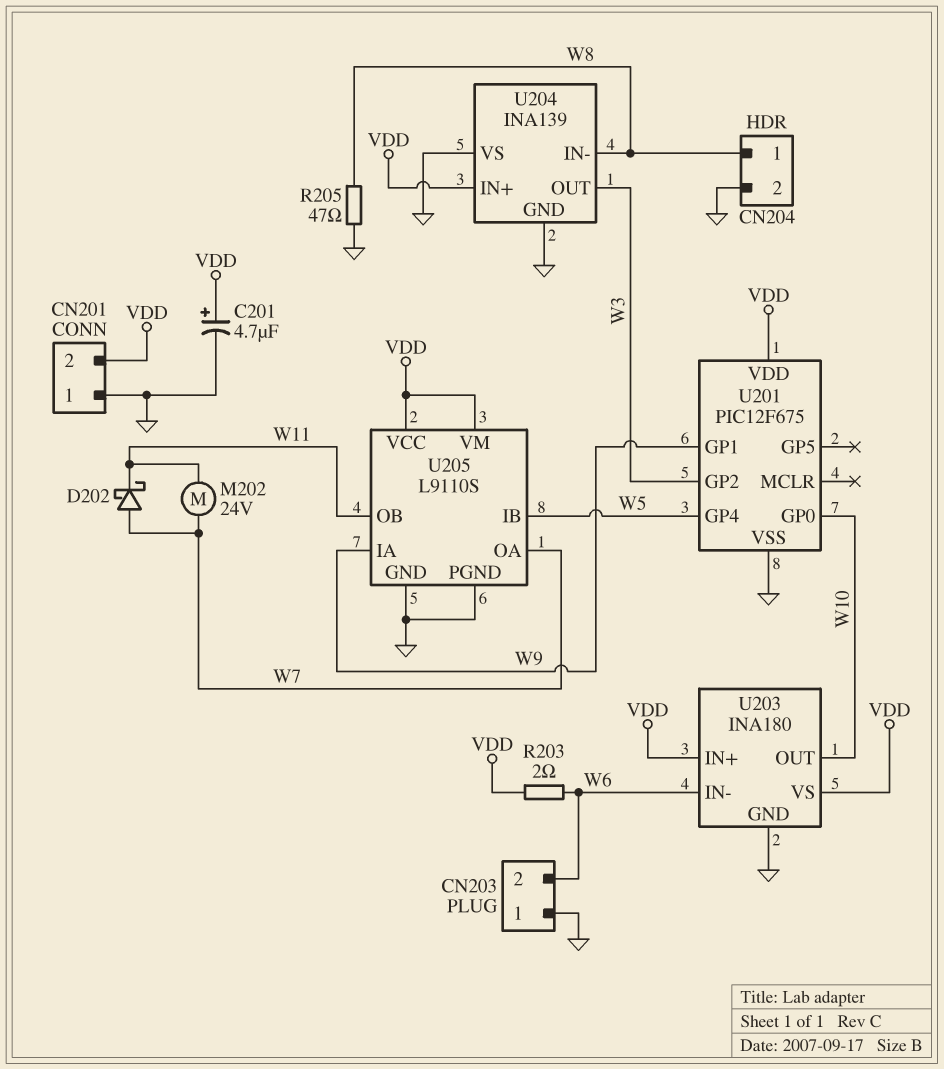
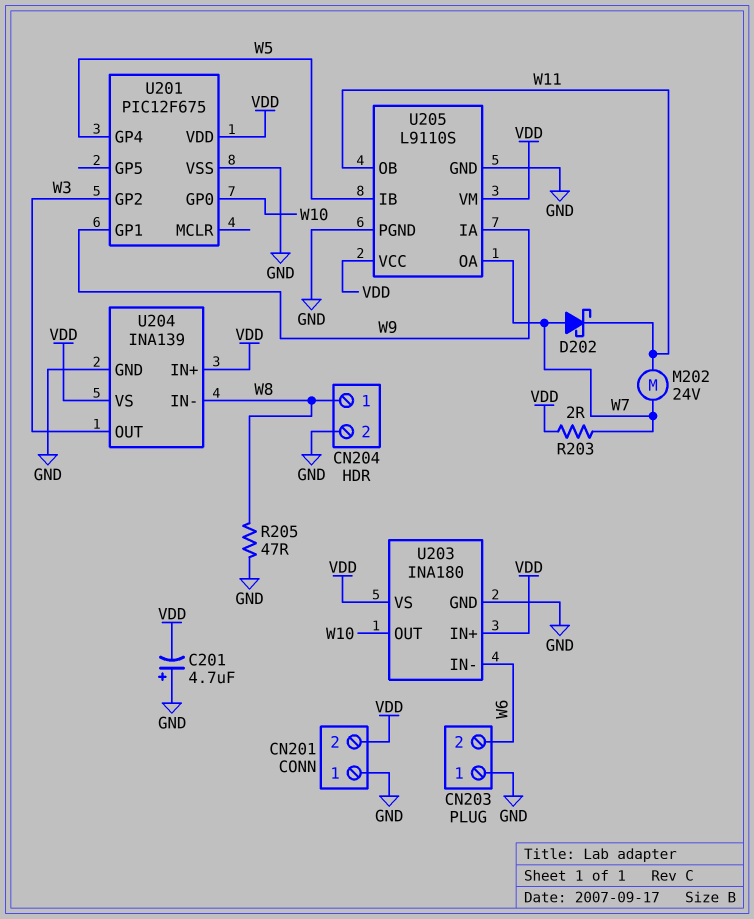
C201: 4.7uF (plus VDD, minus GND) -> 4.7uF (plus GND, minus VDD)
R203: 2 (VDD, W6) -> 2 (VDD, W7)
U204 pin VS: GND -> VDD

